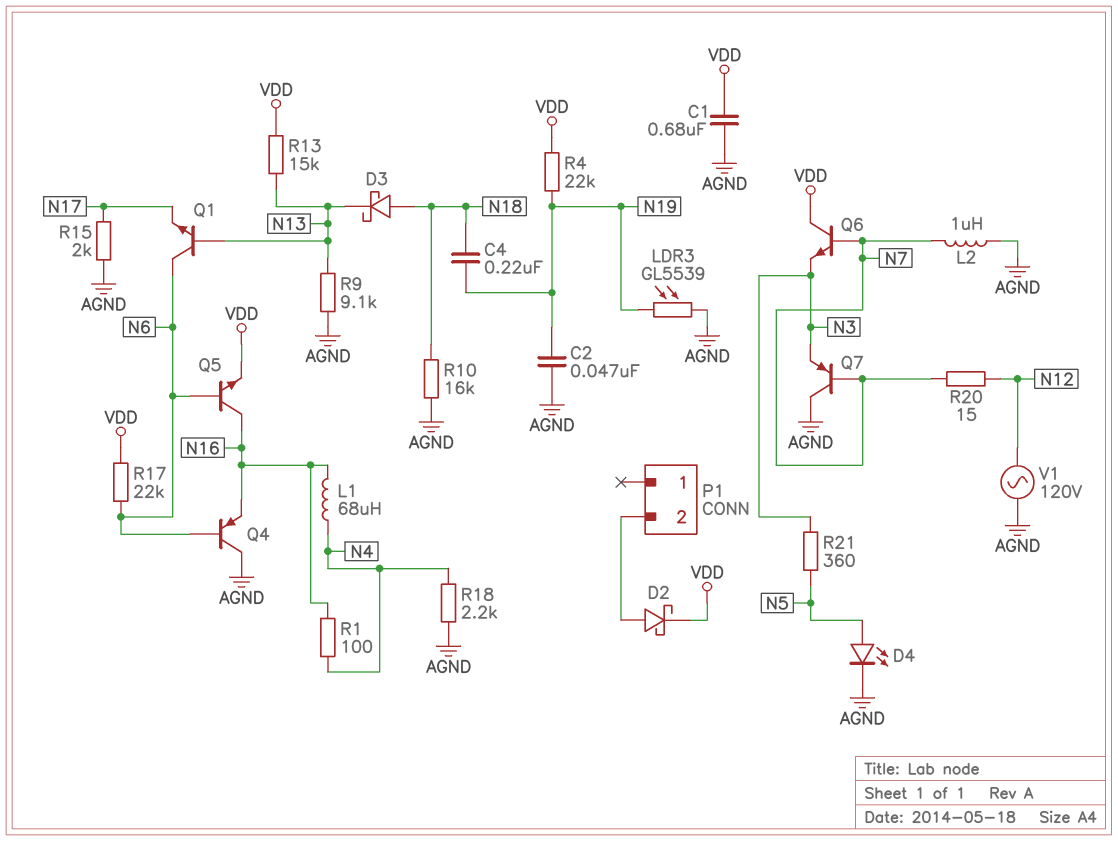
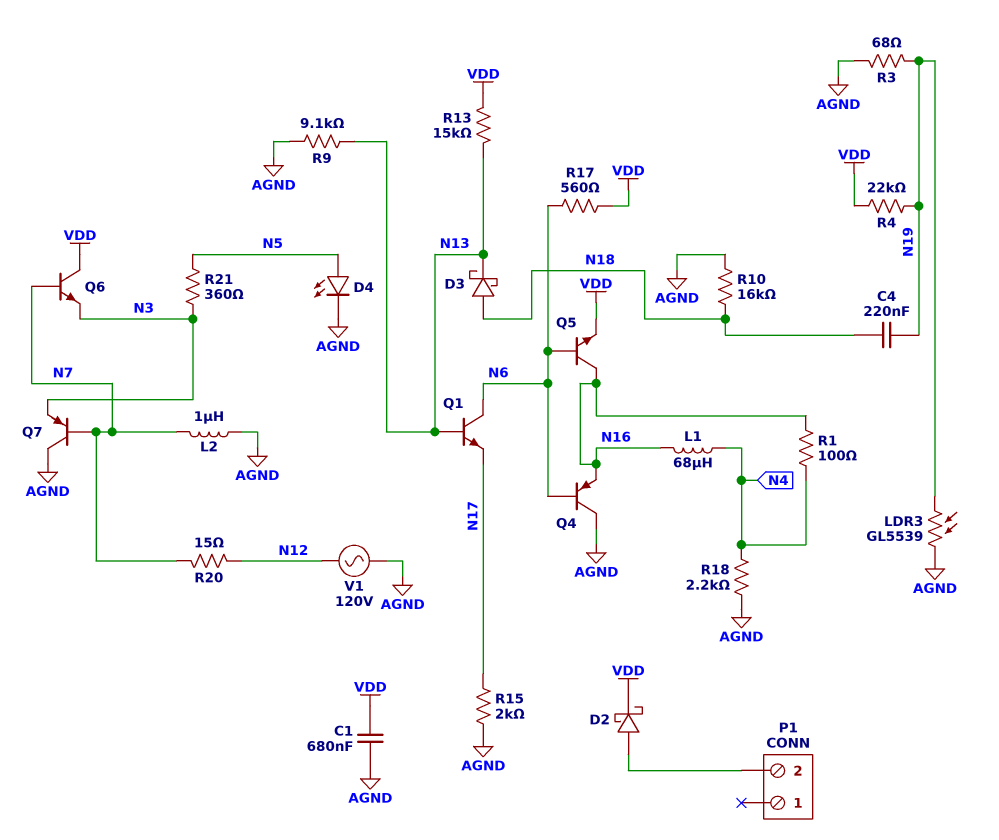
C2: 47nF (AGND, N19) -> none
R3: none -> 68 (AGND, N19)
R17: 22k (N6, VDD) -> 560 (N6, VDD)

